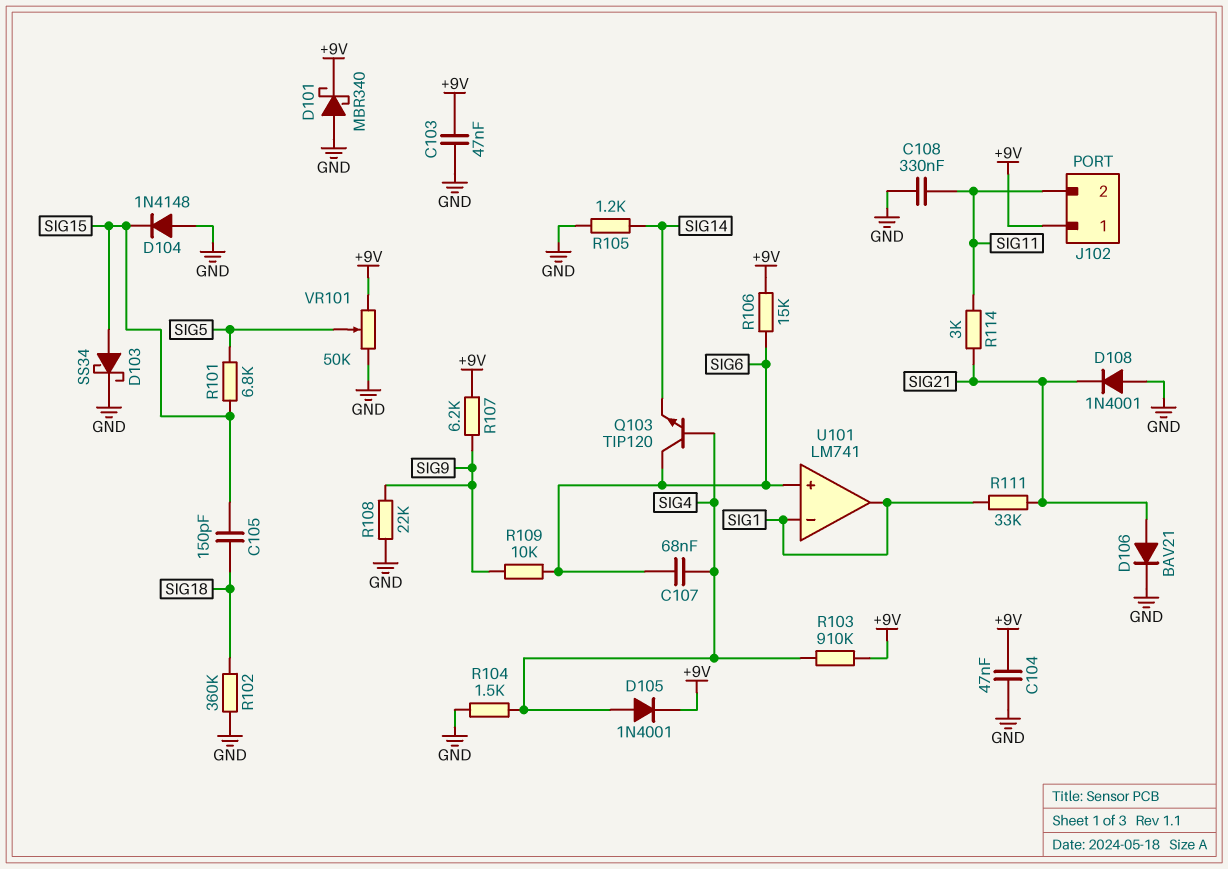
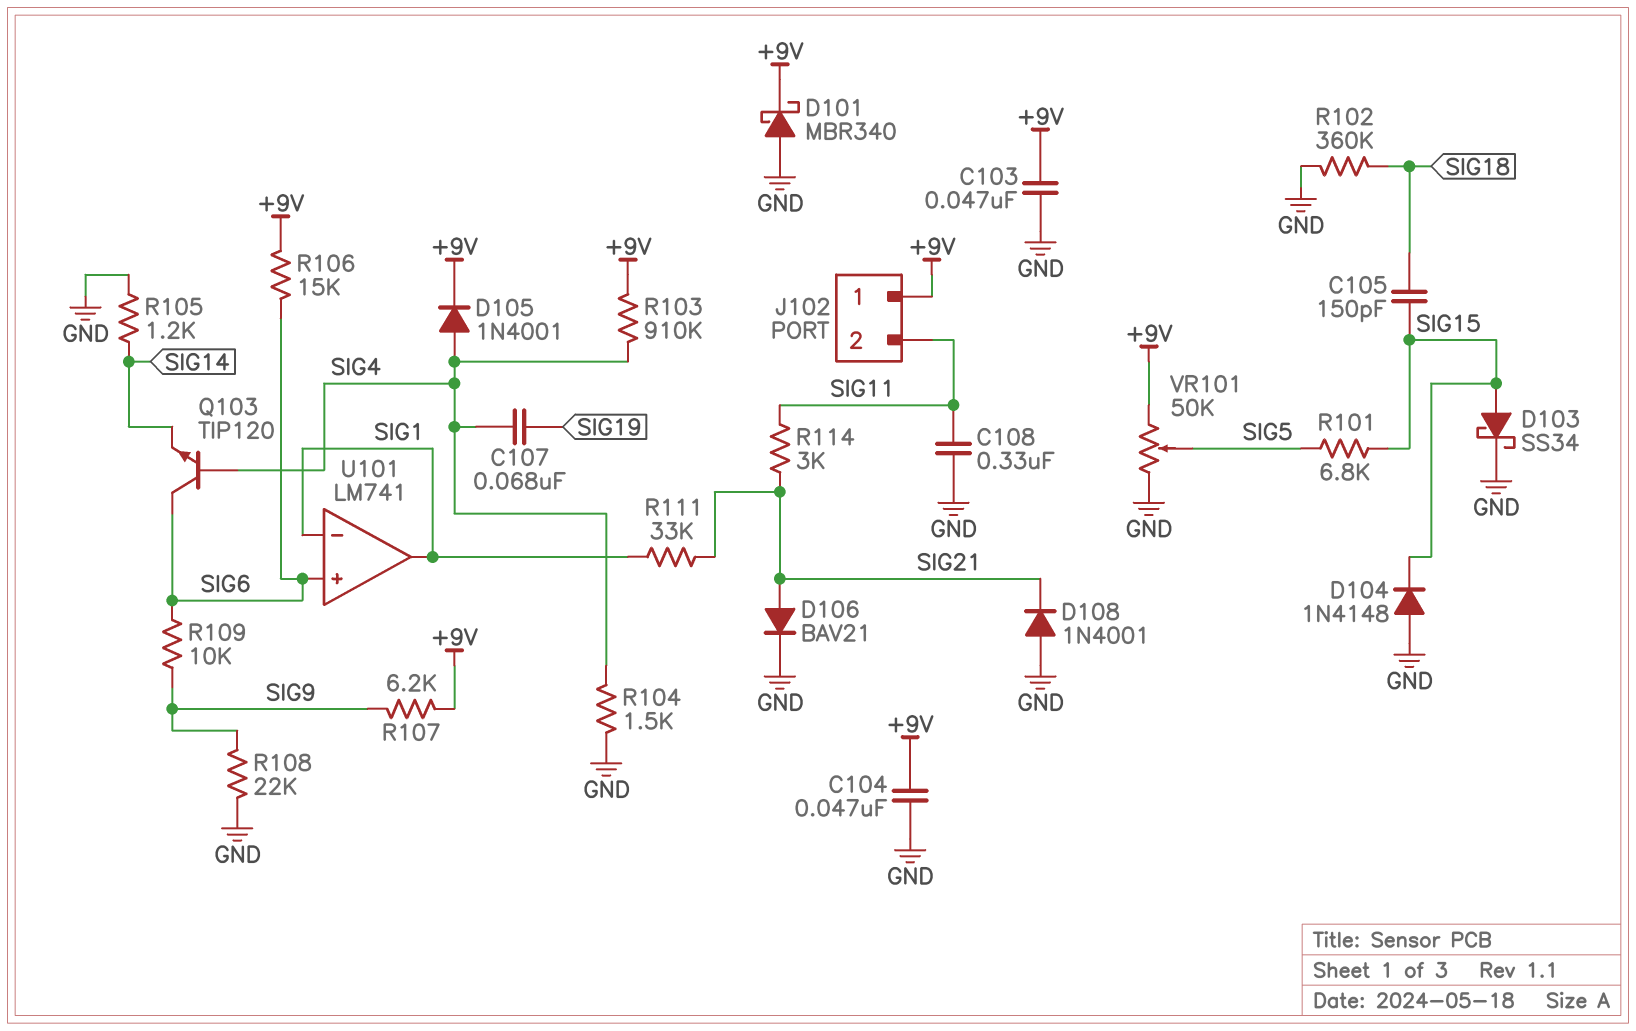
C107: 68nF (SIG4, SIG6) -> 68nF (SIG4, SIG19)

